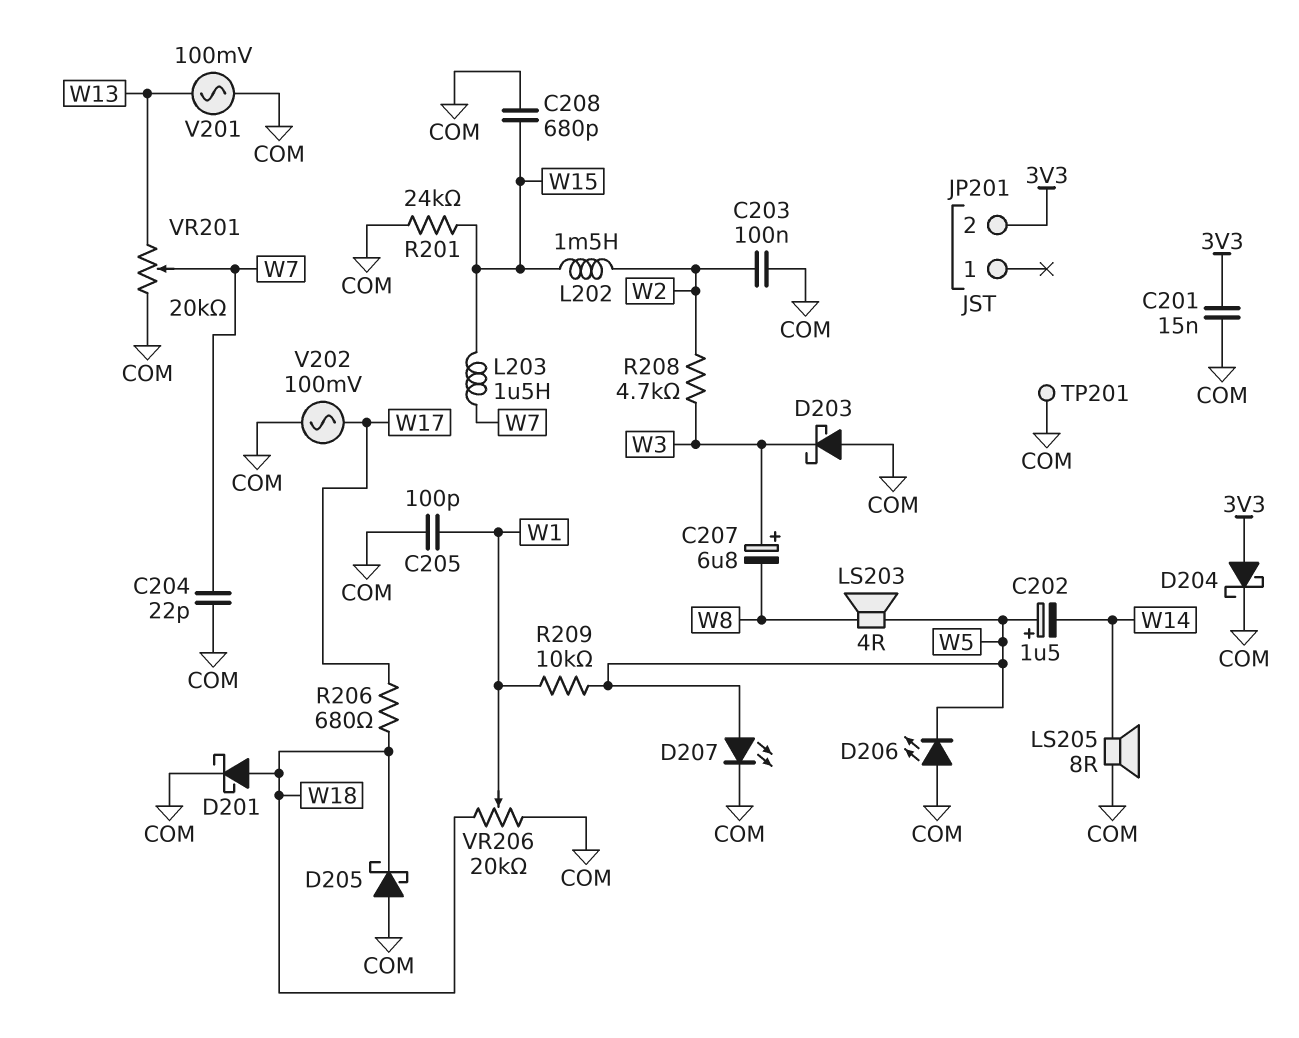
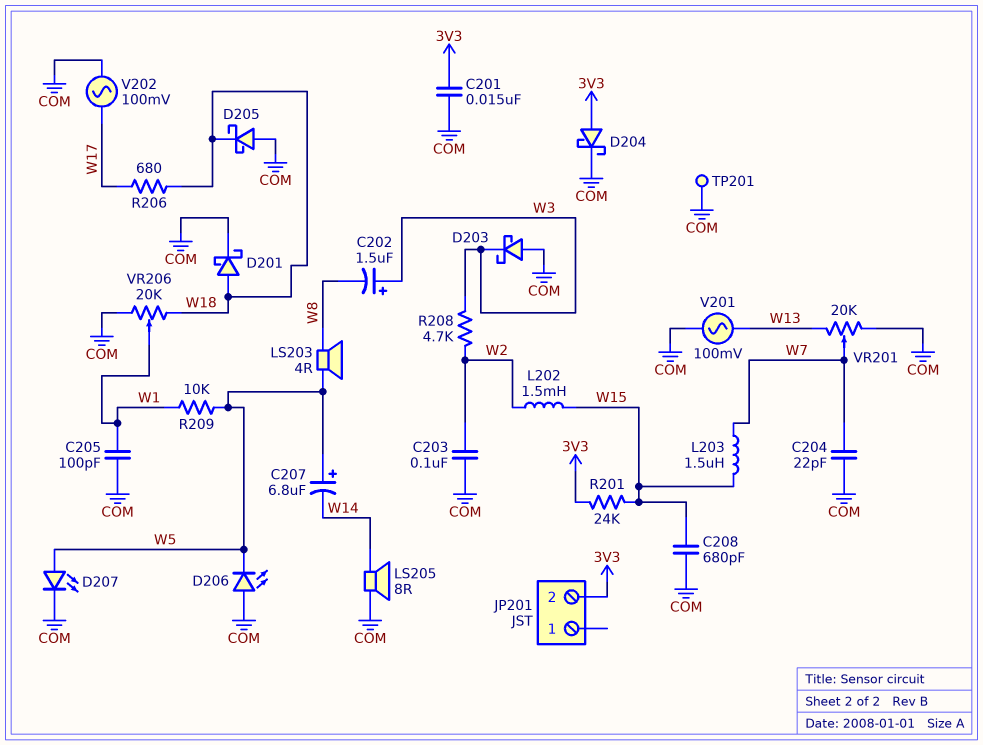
C202: 1.5uF (plus W5, minus W14) -> 1.5uF (plus W3, minus W8)
C207: 6.8uF (plus W3, minus W8) -> 6.8uF (plus W5, minus W14)
R201: 24k (COM, W15) -> 24k (3V3, W15)

